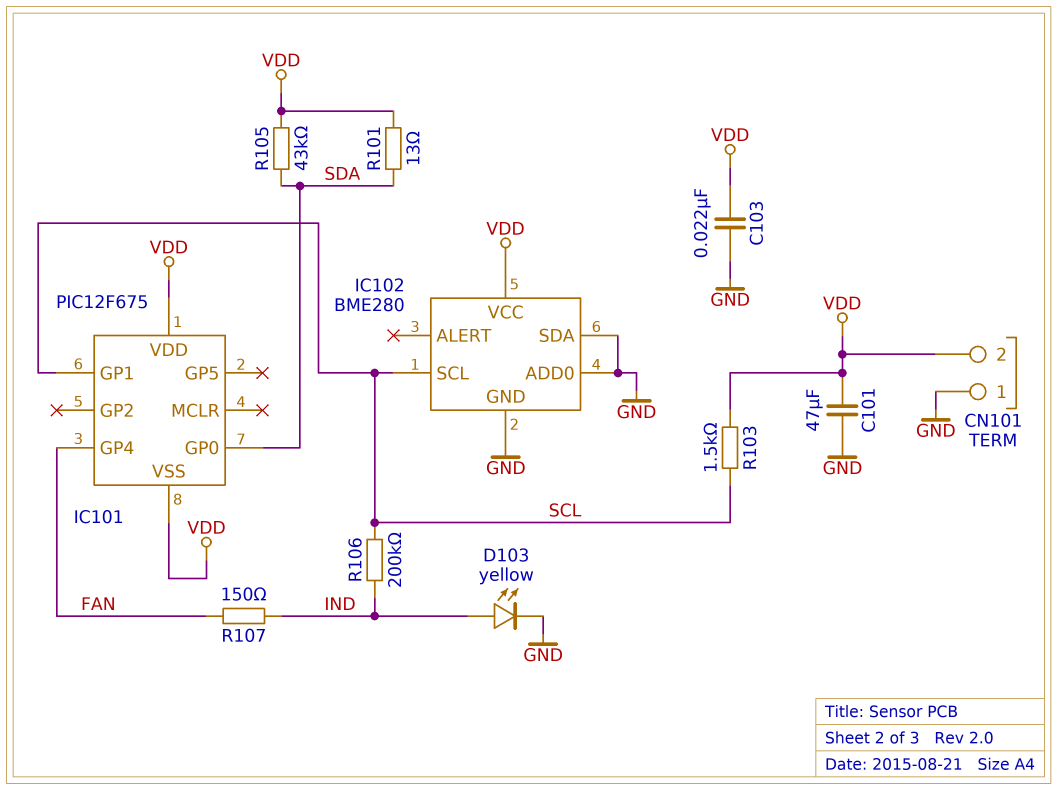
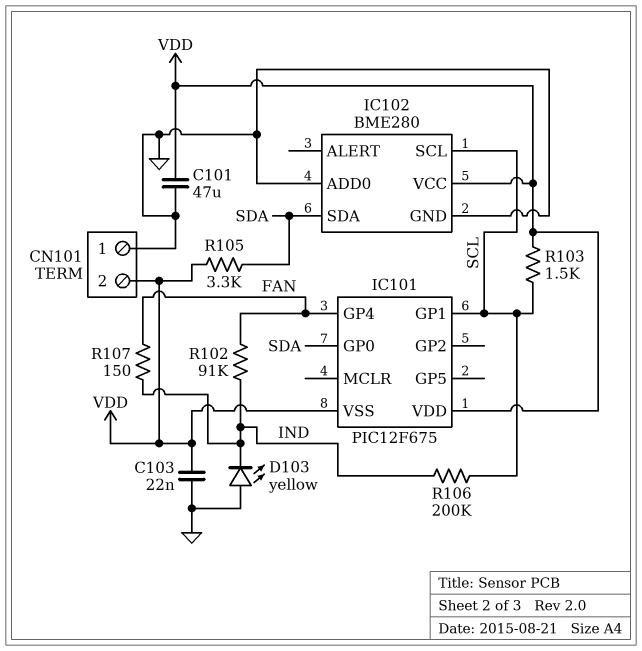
D103: LED yellow (A IND, K GND) -> LED yellow (A GND, K IND)
IC102 pin SDA: GND -> SDA
R101: 13 (SDA, VDD) -> none
R102: none -> 91k (FAN, IND)
R105: 43k (SDA, VDD) -> 3.3k (SDA, VDD)

